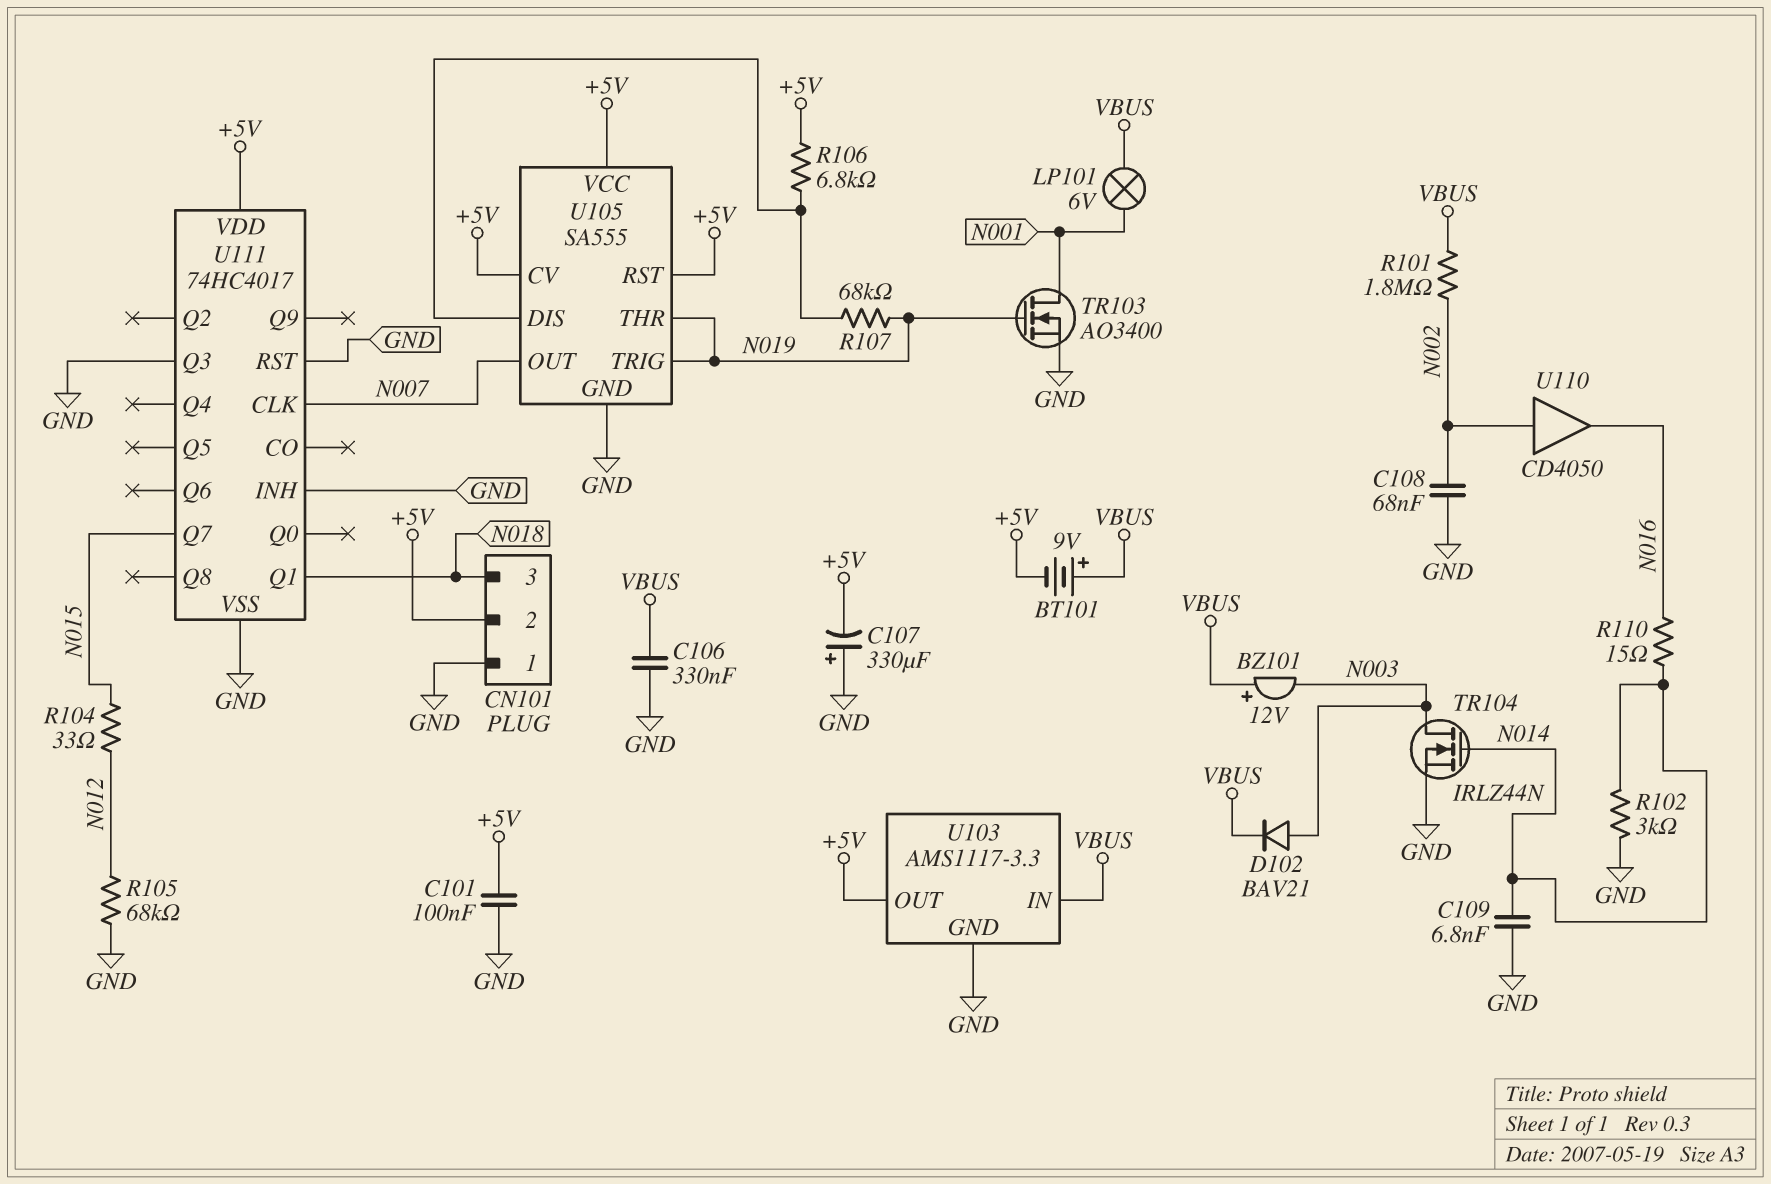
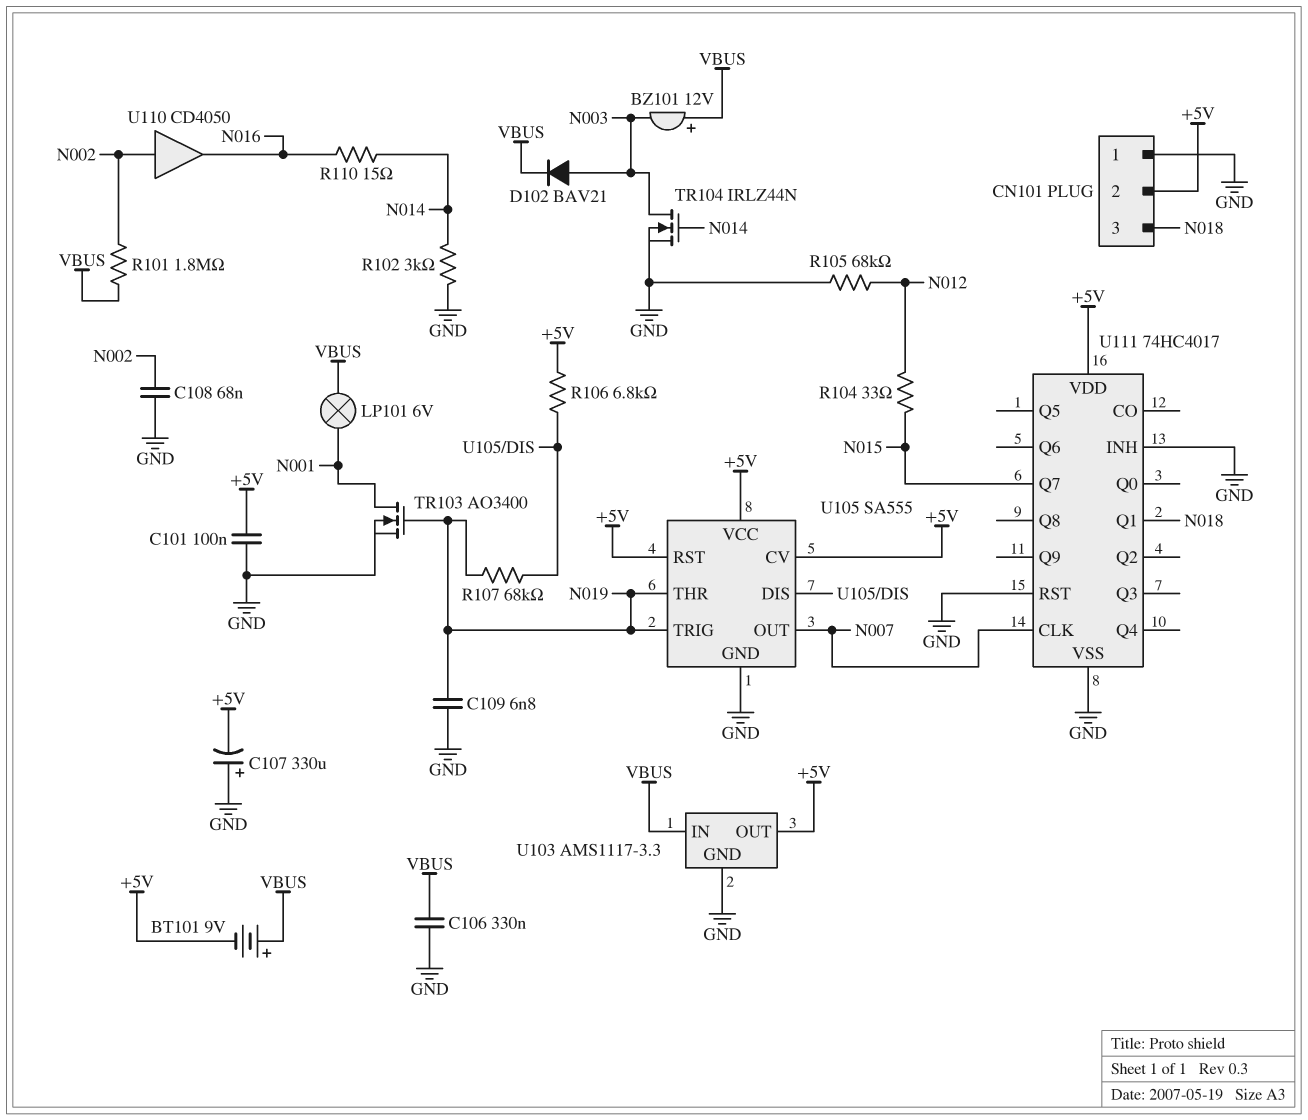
C109: 6.8nF (GND, N014) -> 6.8nF (GND, N019)
U111 pin Q3: GND -> none

